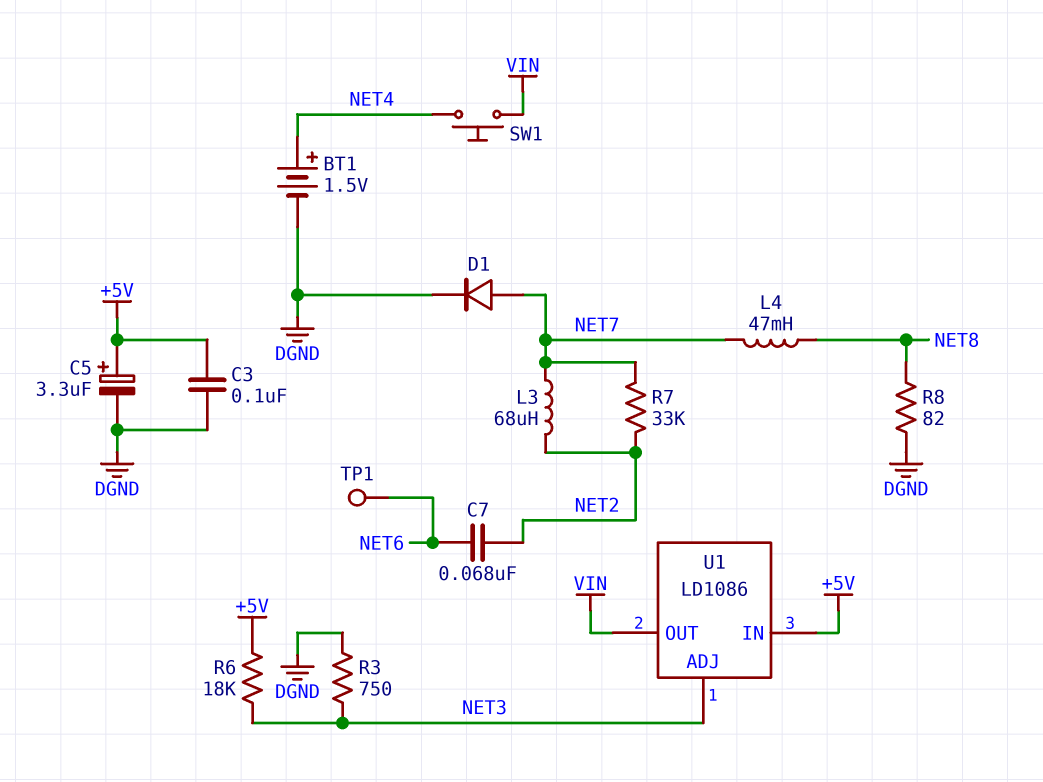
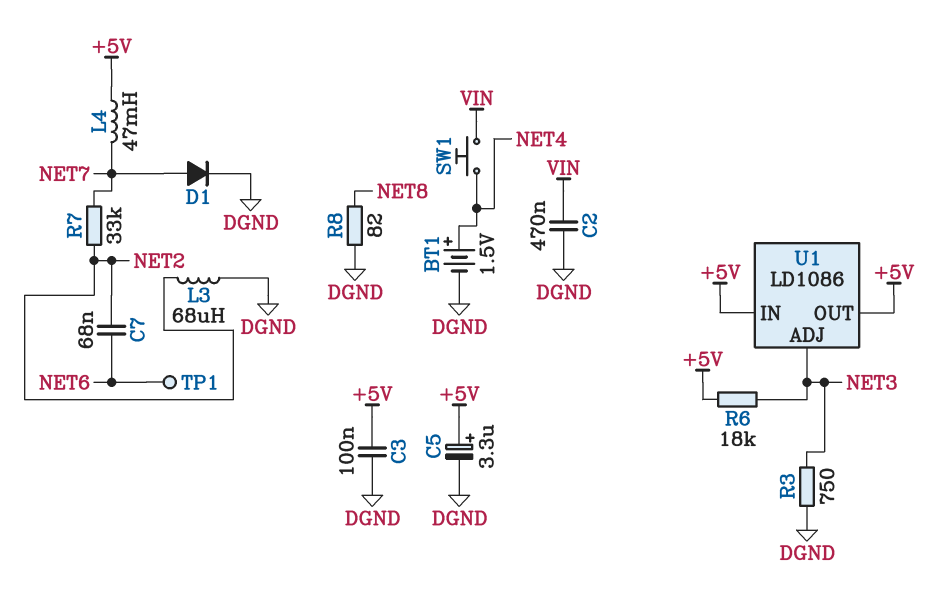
C2: none -> 470nF (DGND, VIN)
L3: 68uH (NET2, NET7) -> 68uH (DGND, NET2)
L4: 47mH (NET7, NET8) -> 47mH (+5V, NET7)
U1 pin OUT: VIN -> +5V

